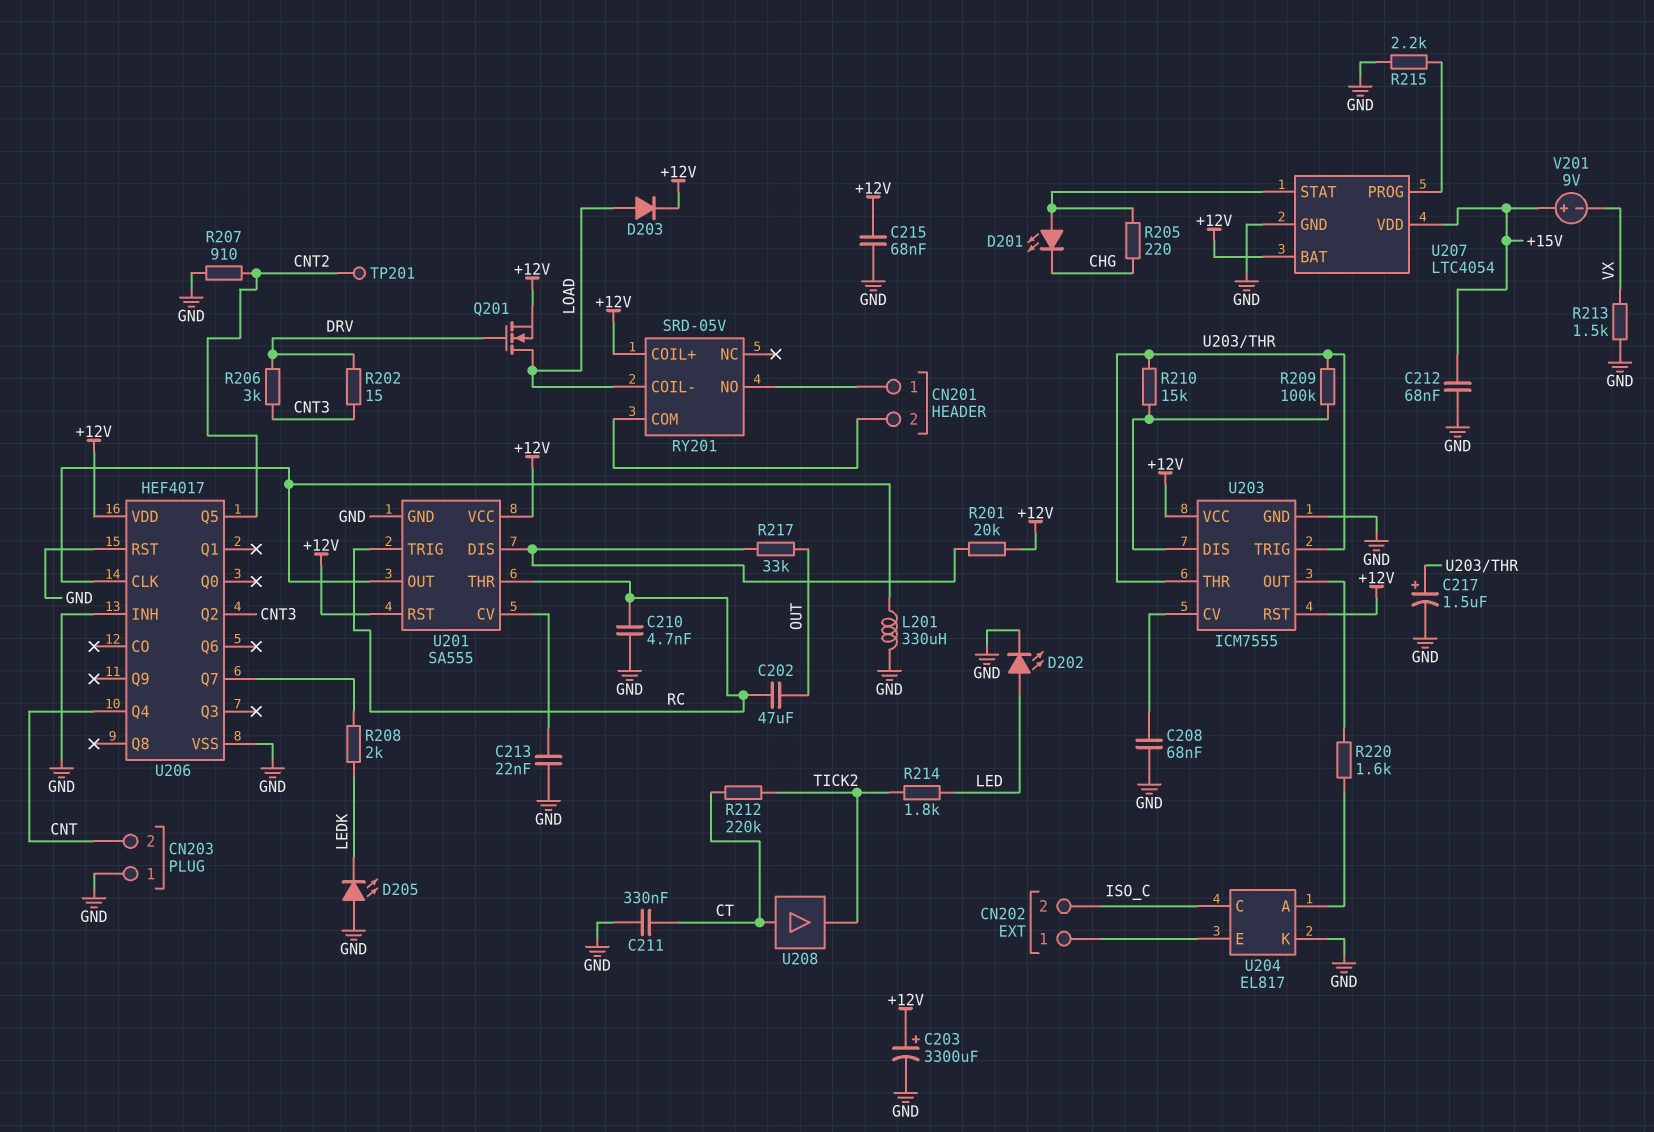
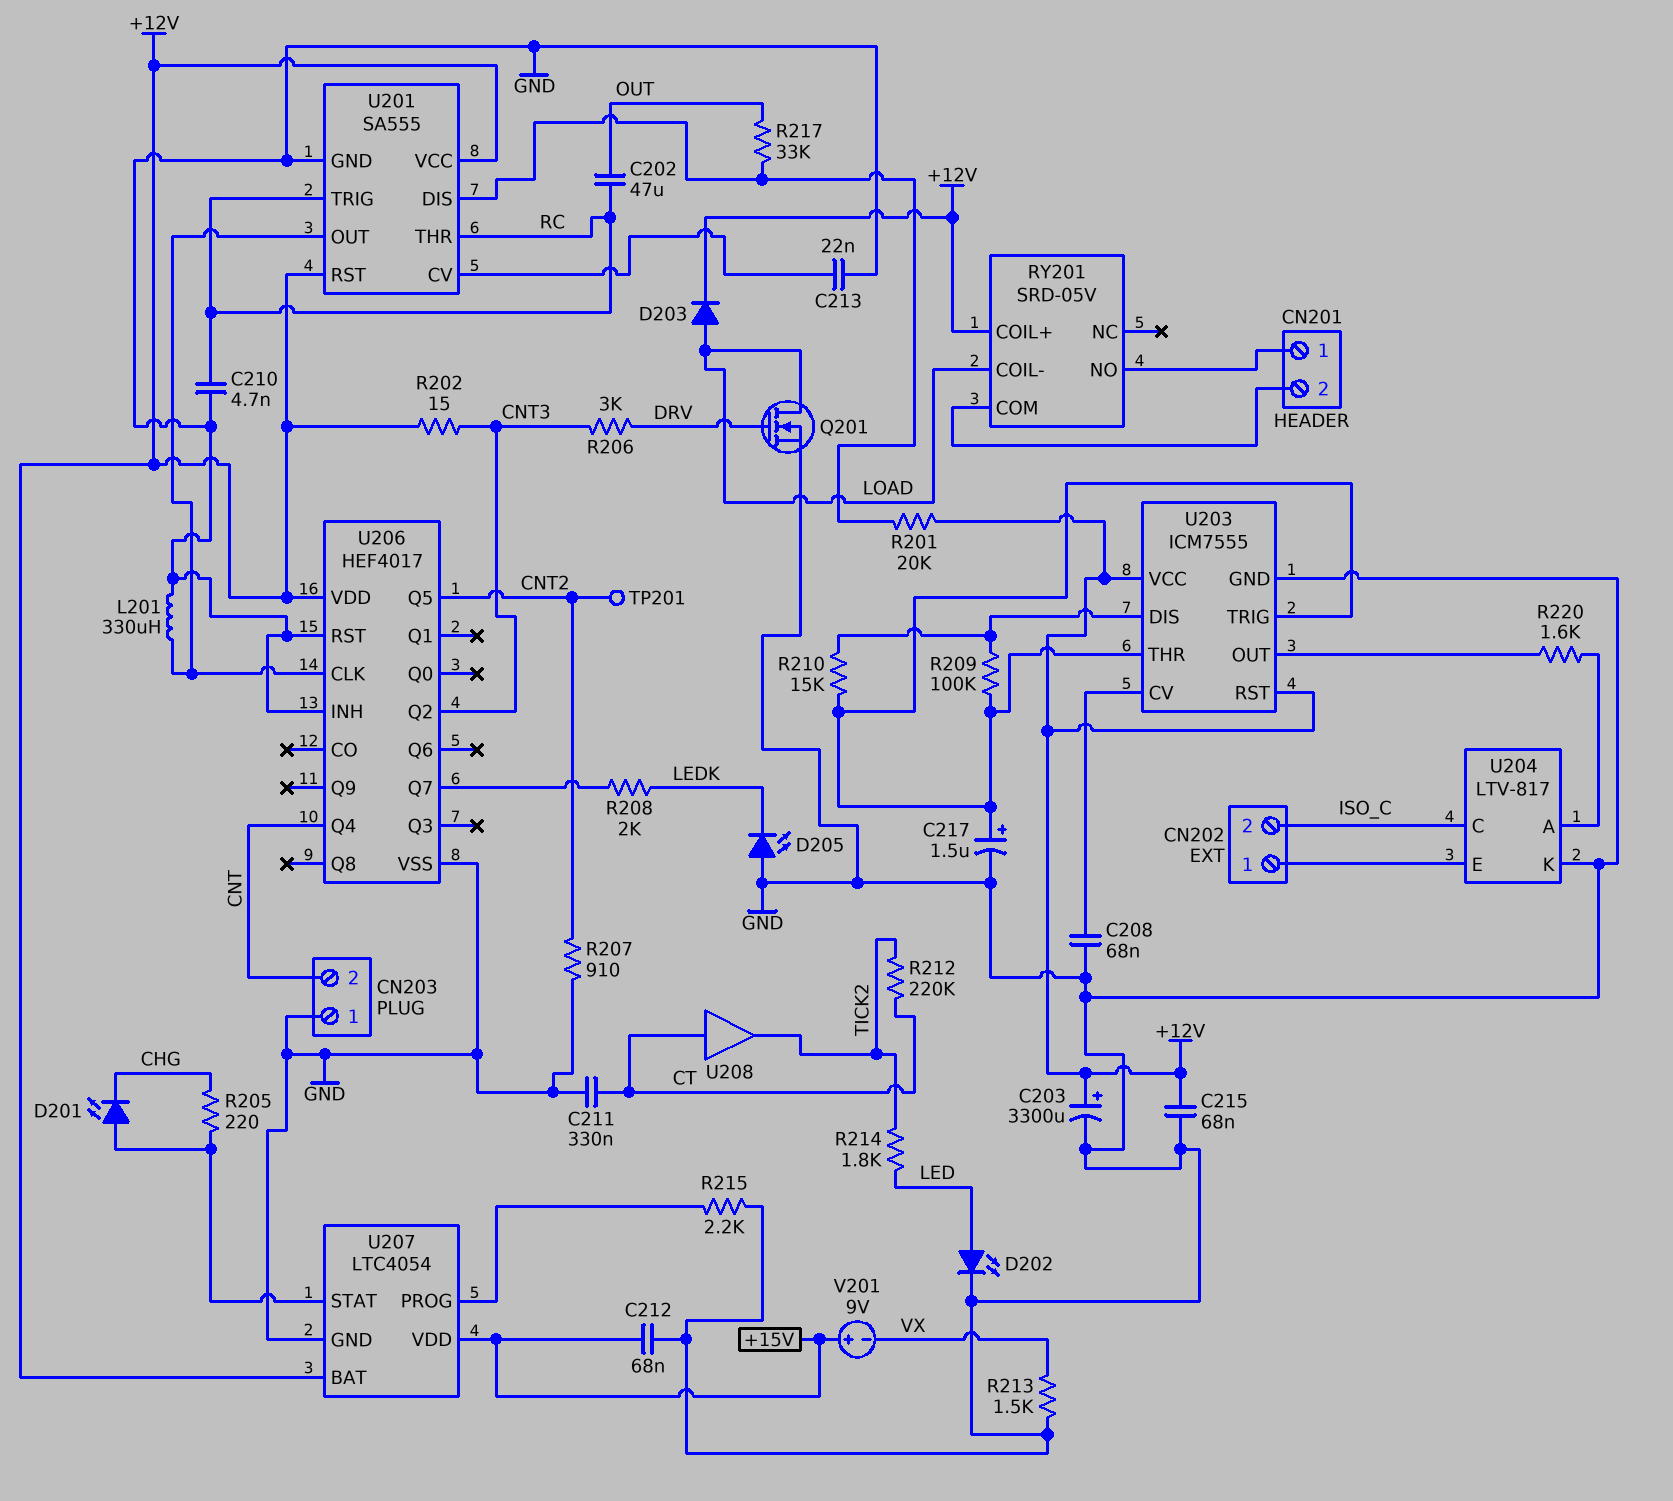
Q201: NMOS (G DRV, D LOAD, S +12V) -> NMOS (G DRV, D LOAD, S GND)
R202: 15 (CNT3, DRV) -> 15 (+12V, CNT3)
U204: EL817 -> LTV-817

